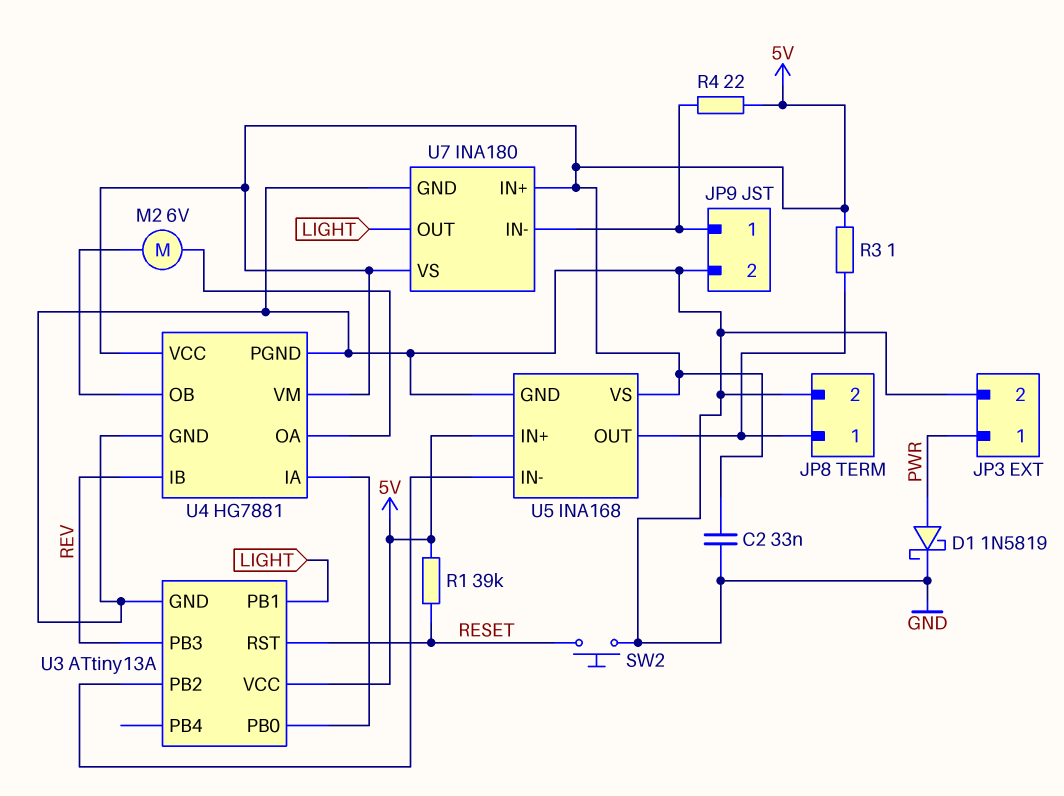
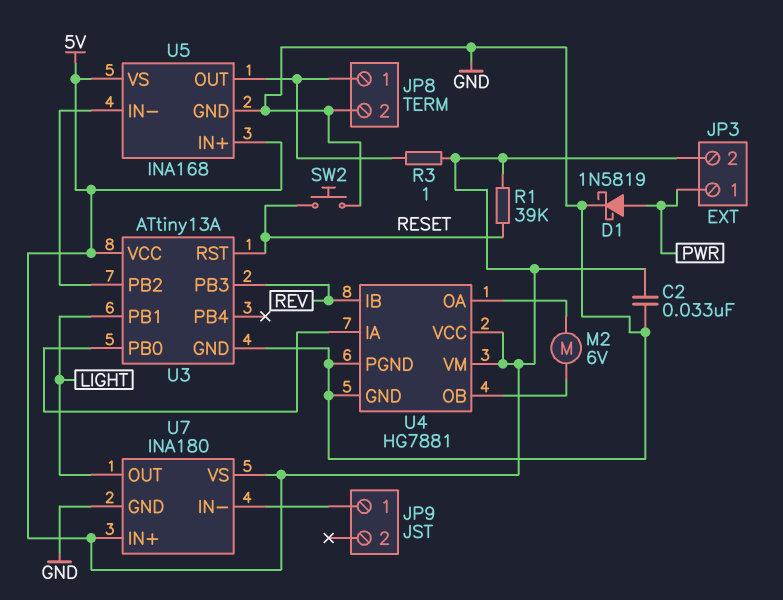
JP3 pin 2: GND -> 5V
JP9 pin 2: GND -> none
R4: 22 (5V, JP9/1) -> none

